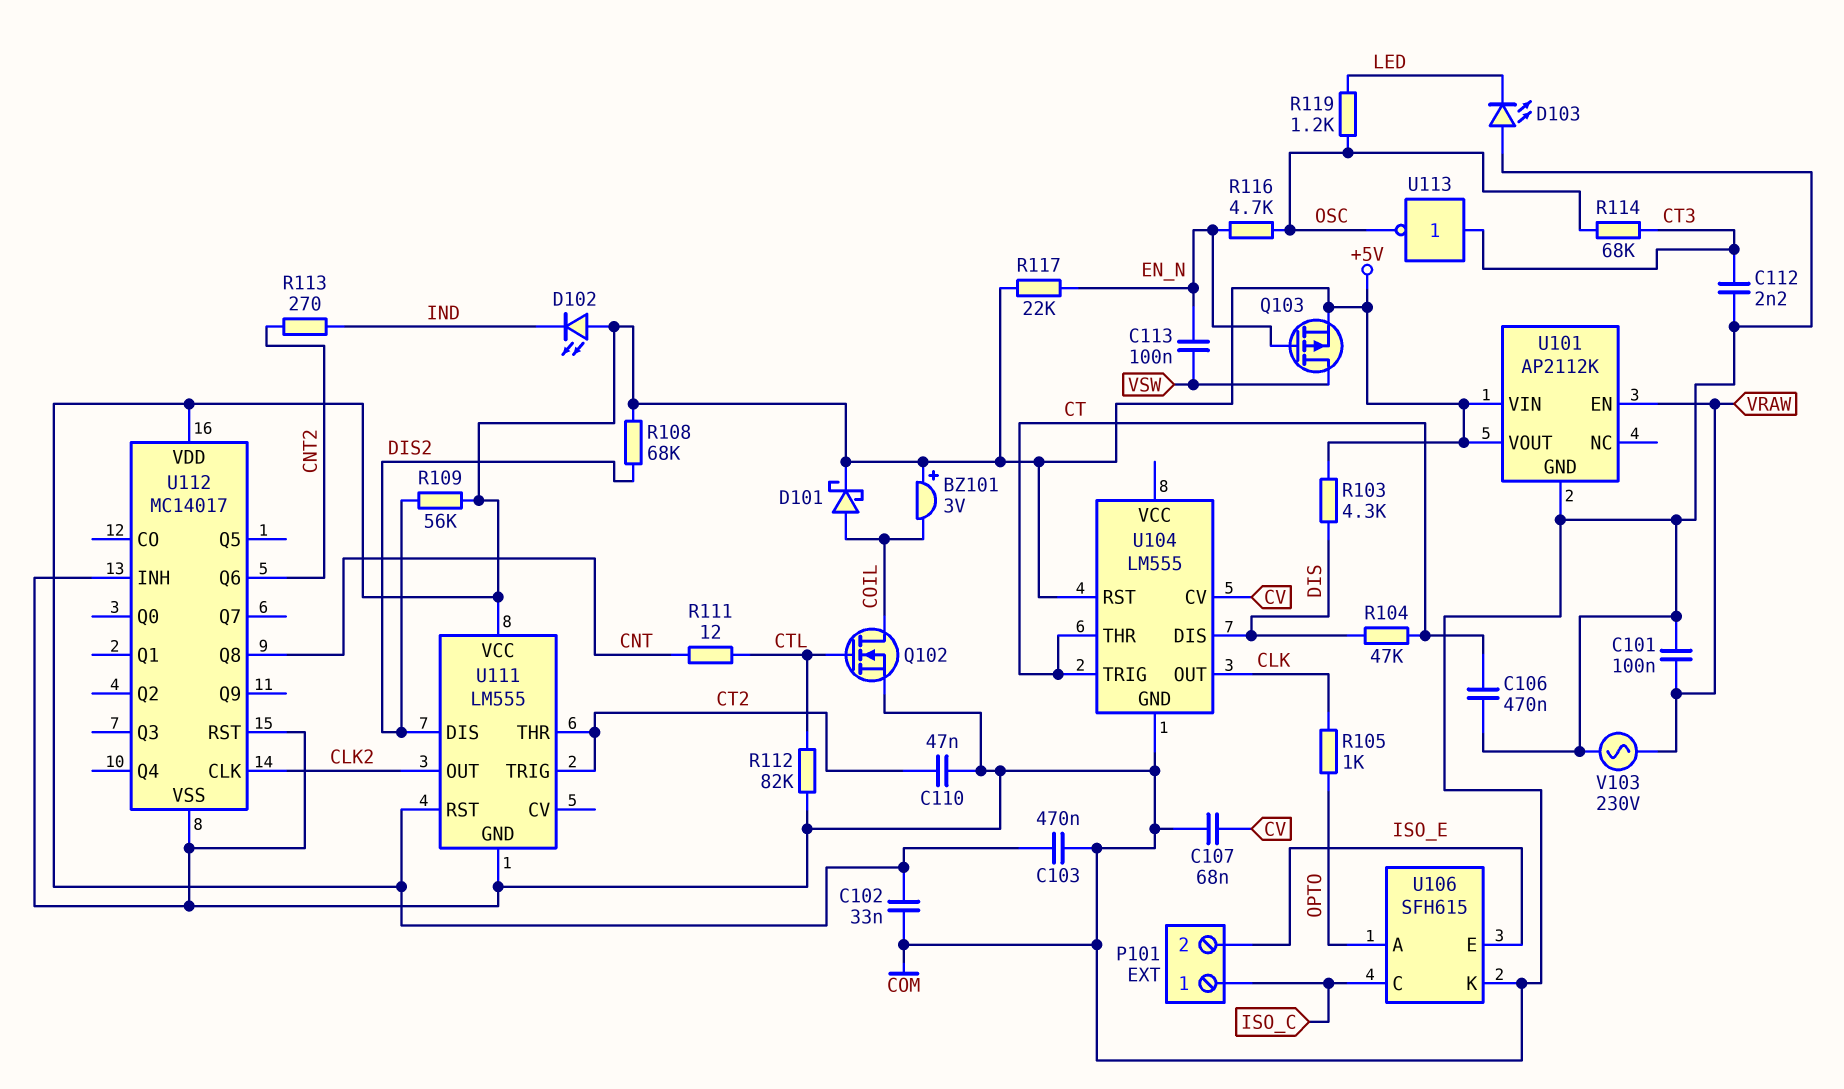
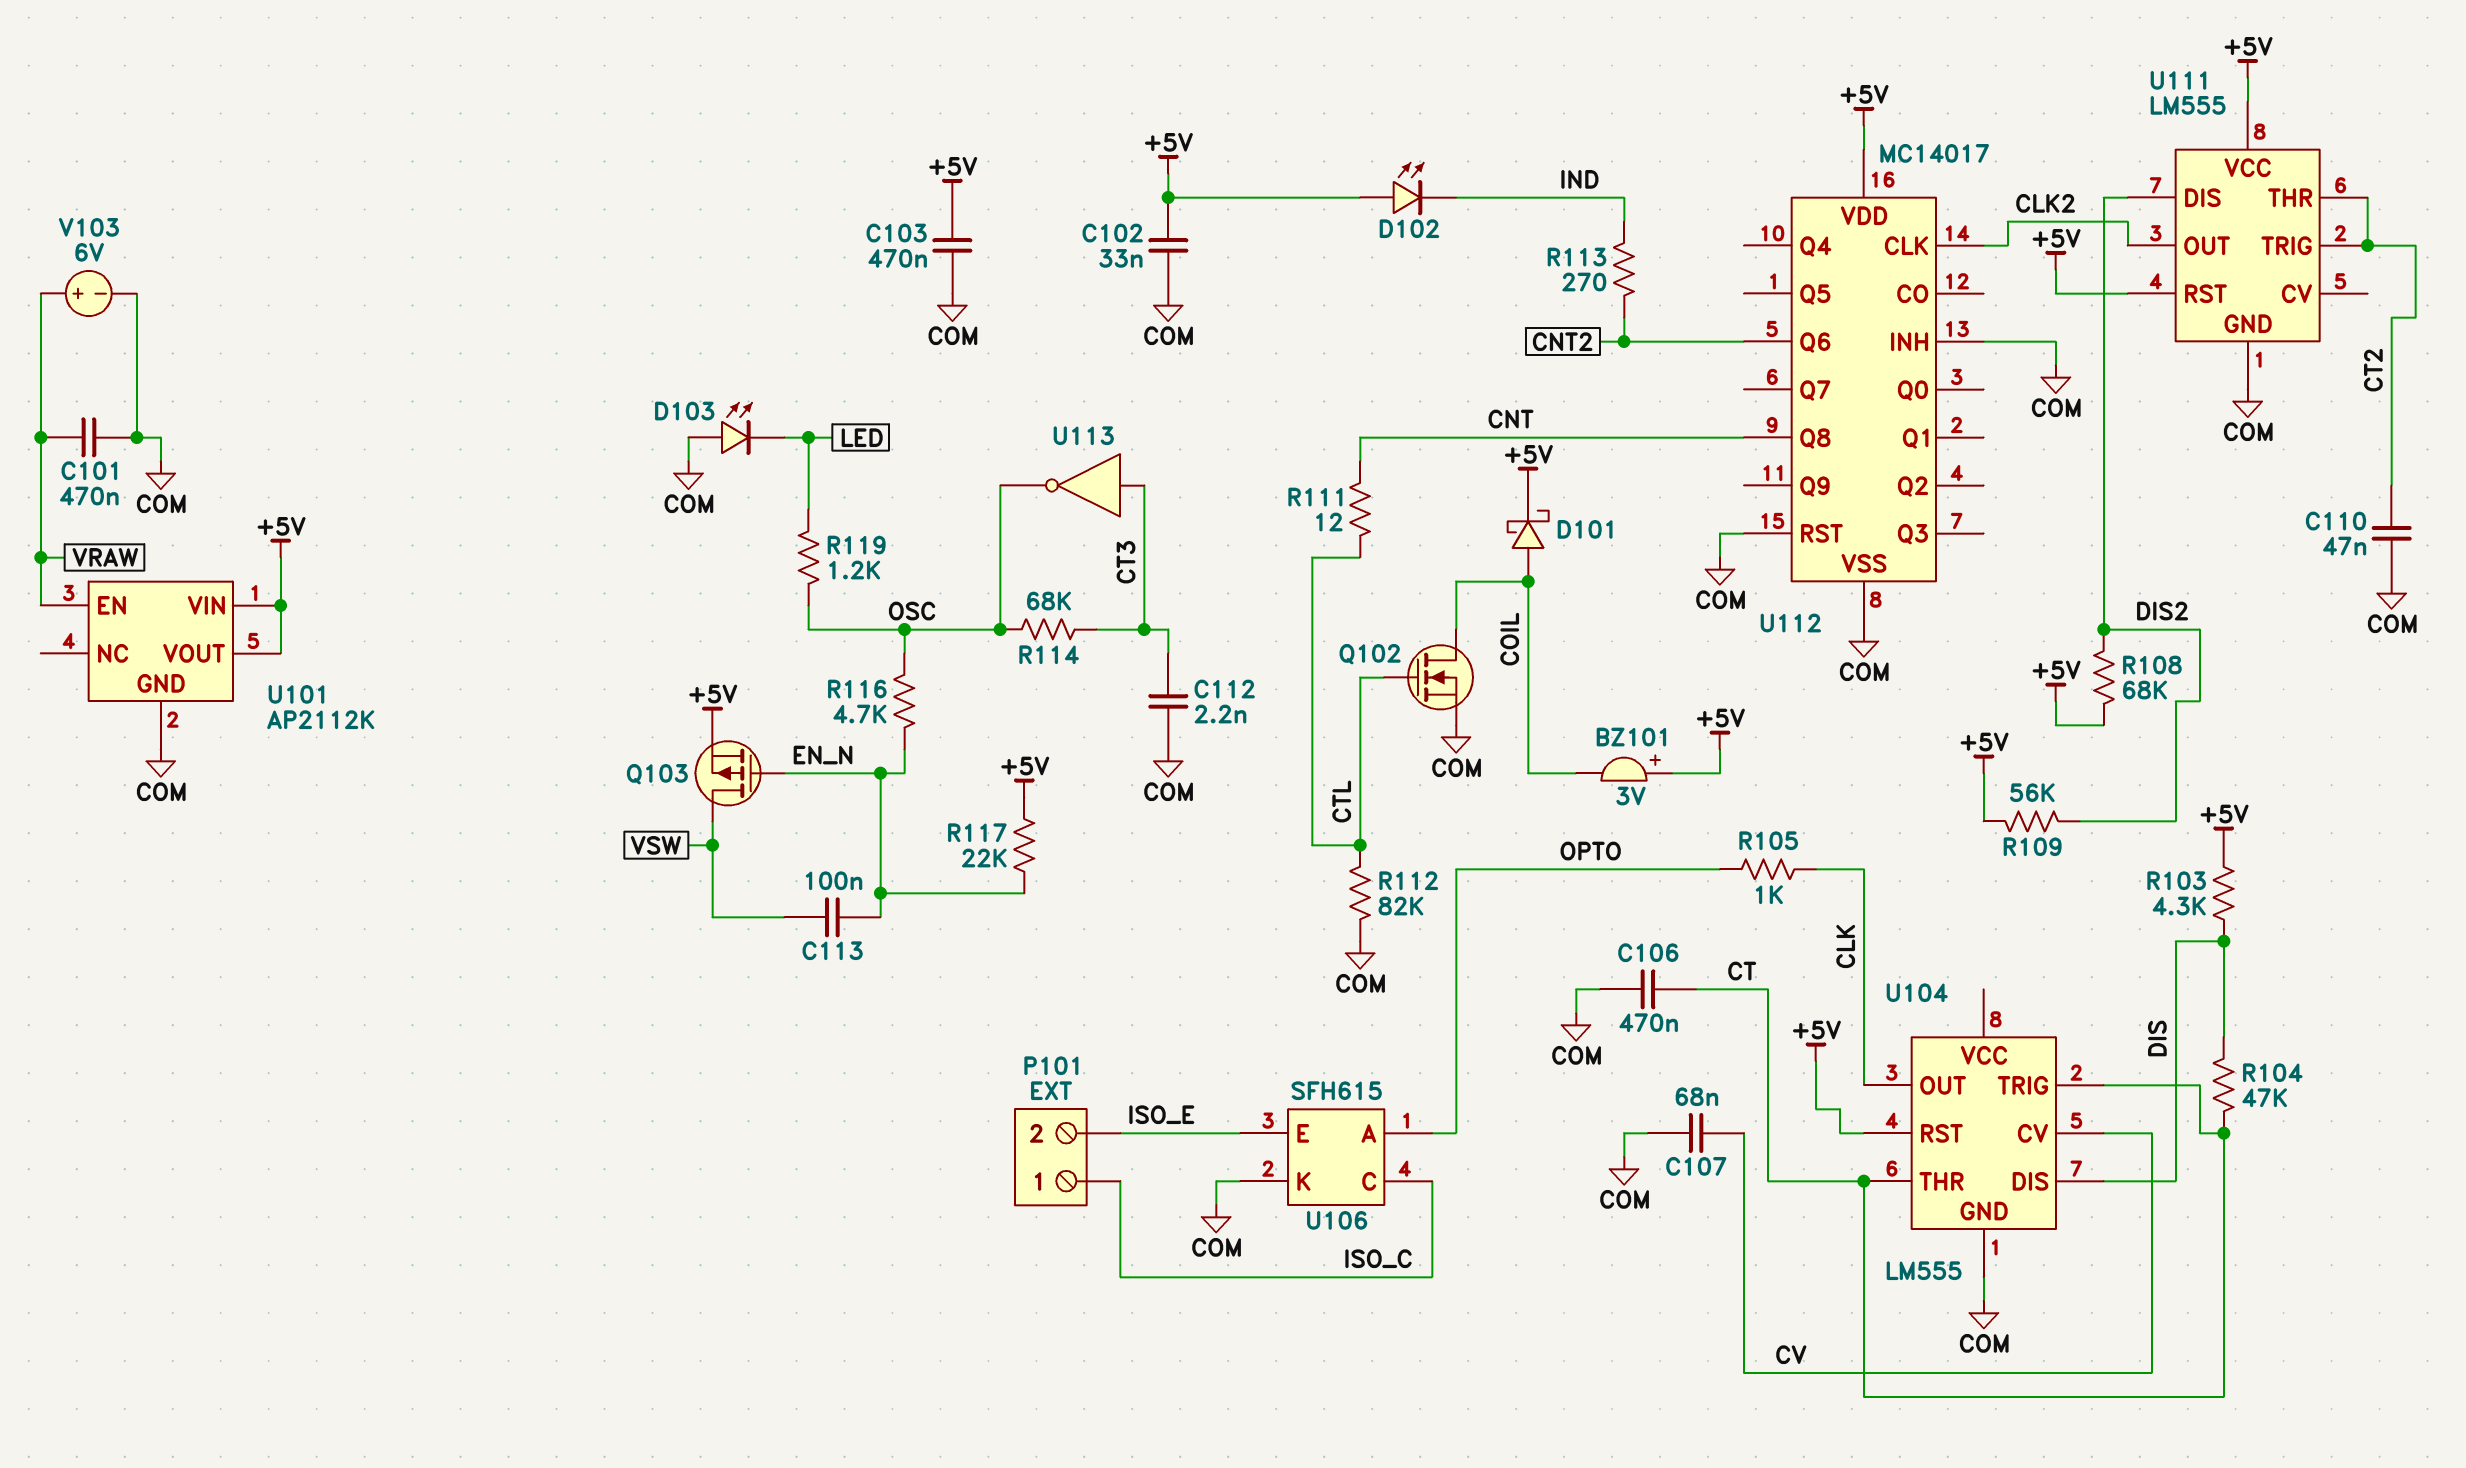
C101: 100nF (COM, VRAW) -> 470nF (COM, VRAW)
V103: AC 230V (COM, VRAW) -> 6V (plus VRAW, minus COM)

